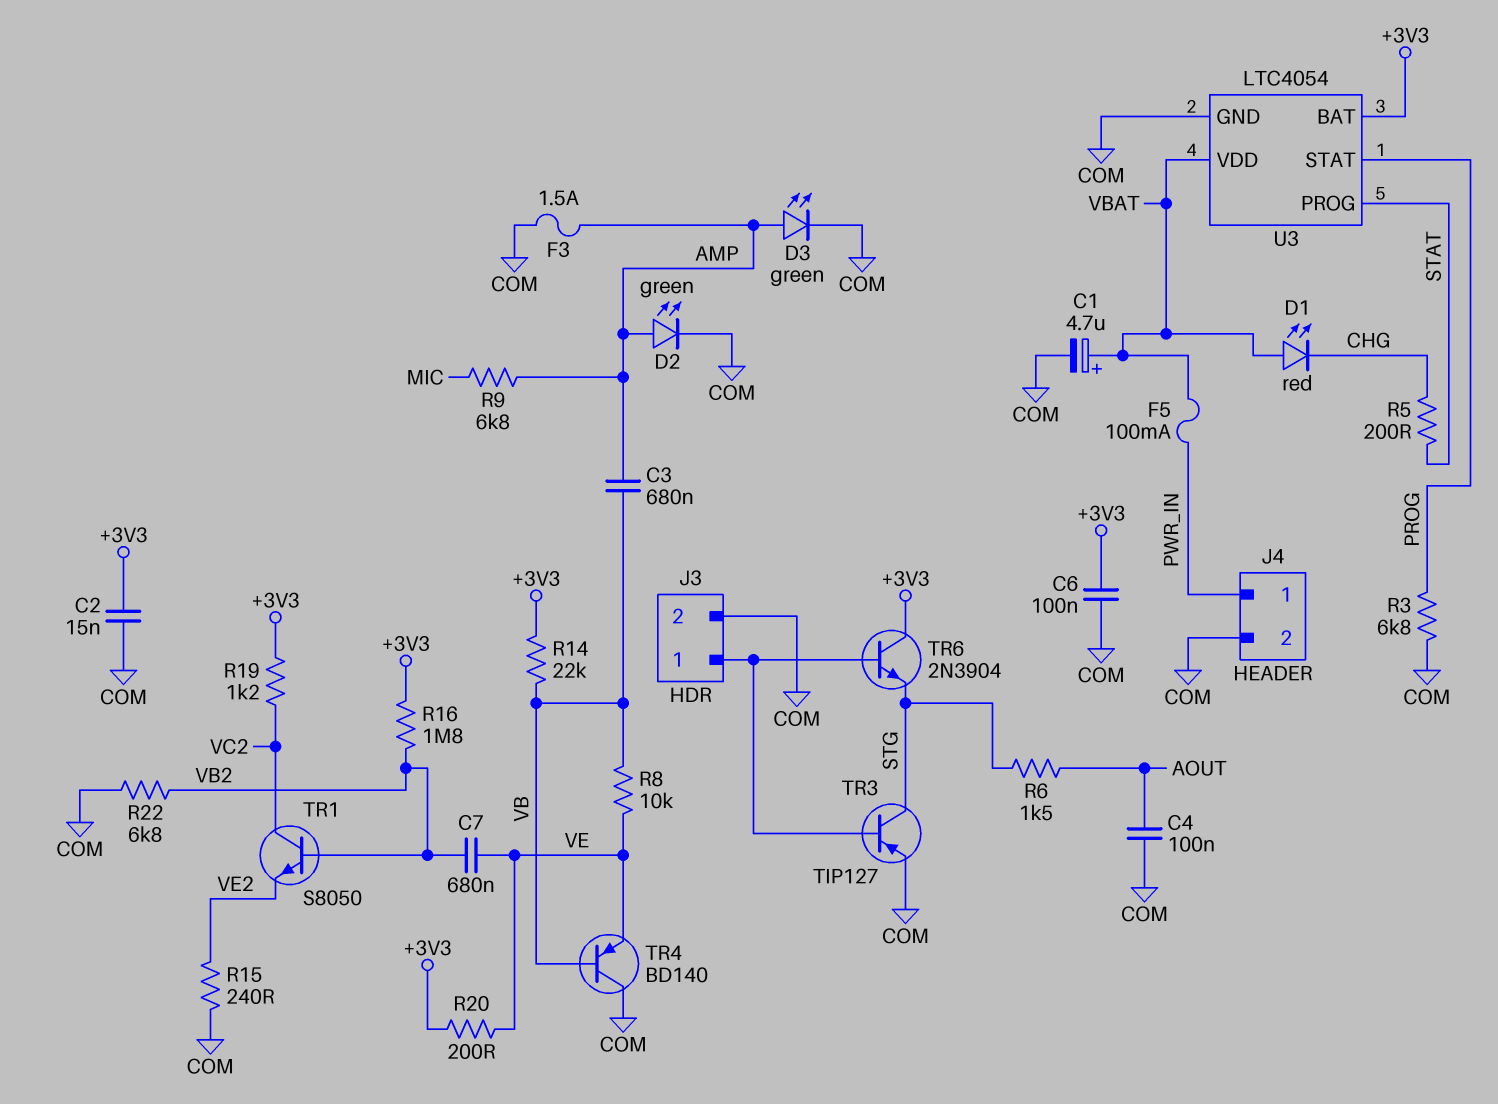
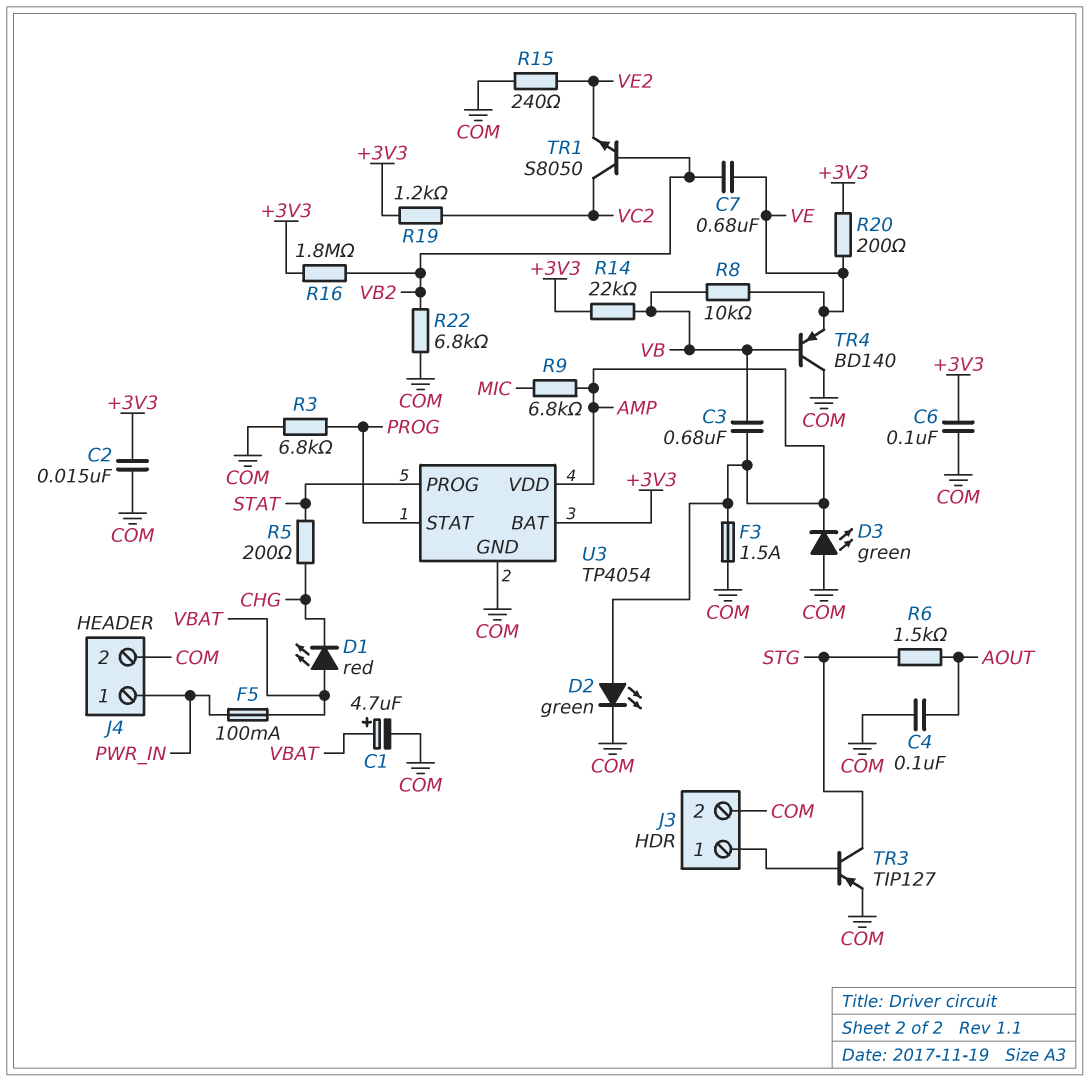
D3: LED green (A AMP, K COM) -> LED green (A COM, K AMP)
TR6: NPN 2N3904 (B J3/1, C +3V3, E STG) -> none
U3: LTC4054 -> TP4054
U3 pin VDD: VBAT -> AMP

